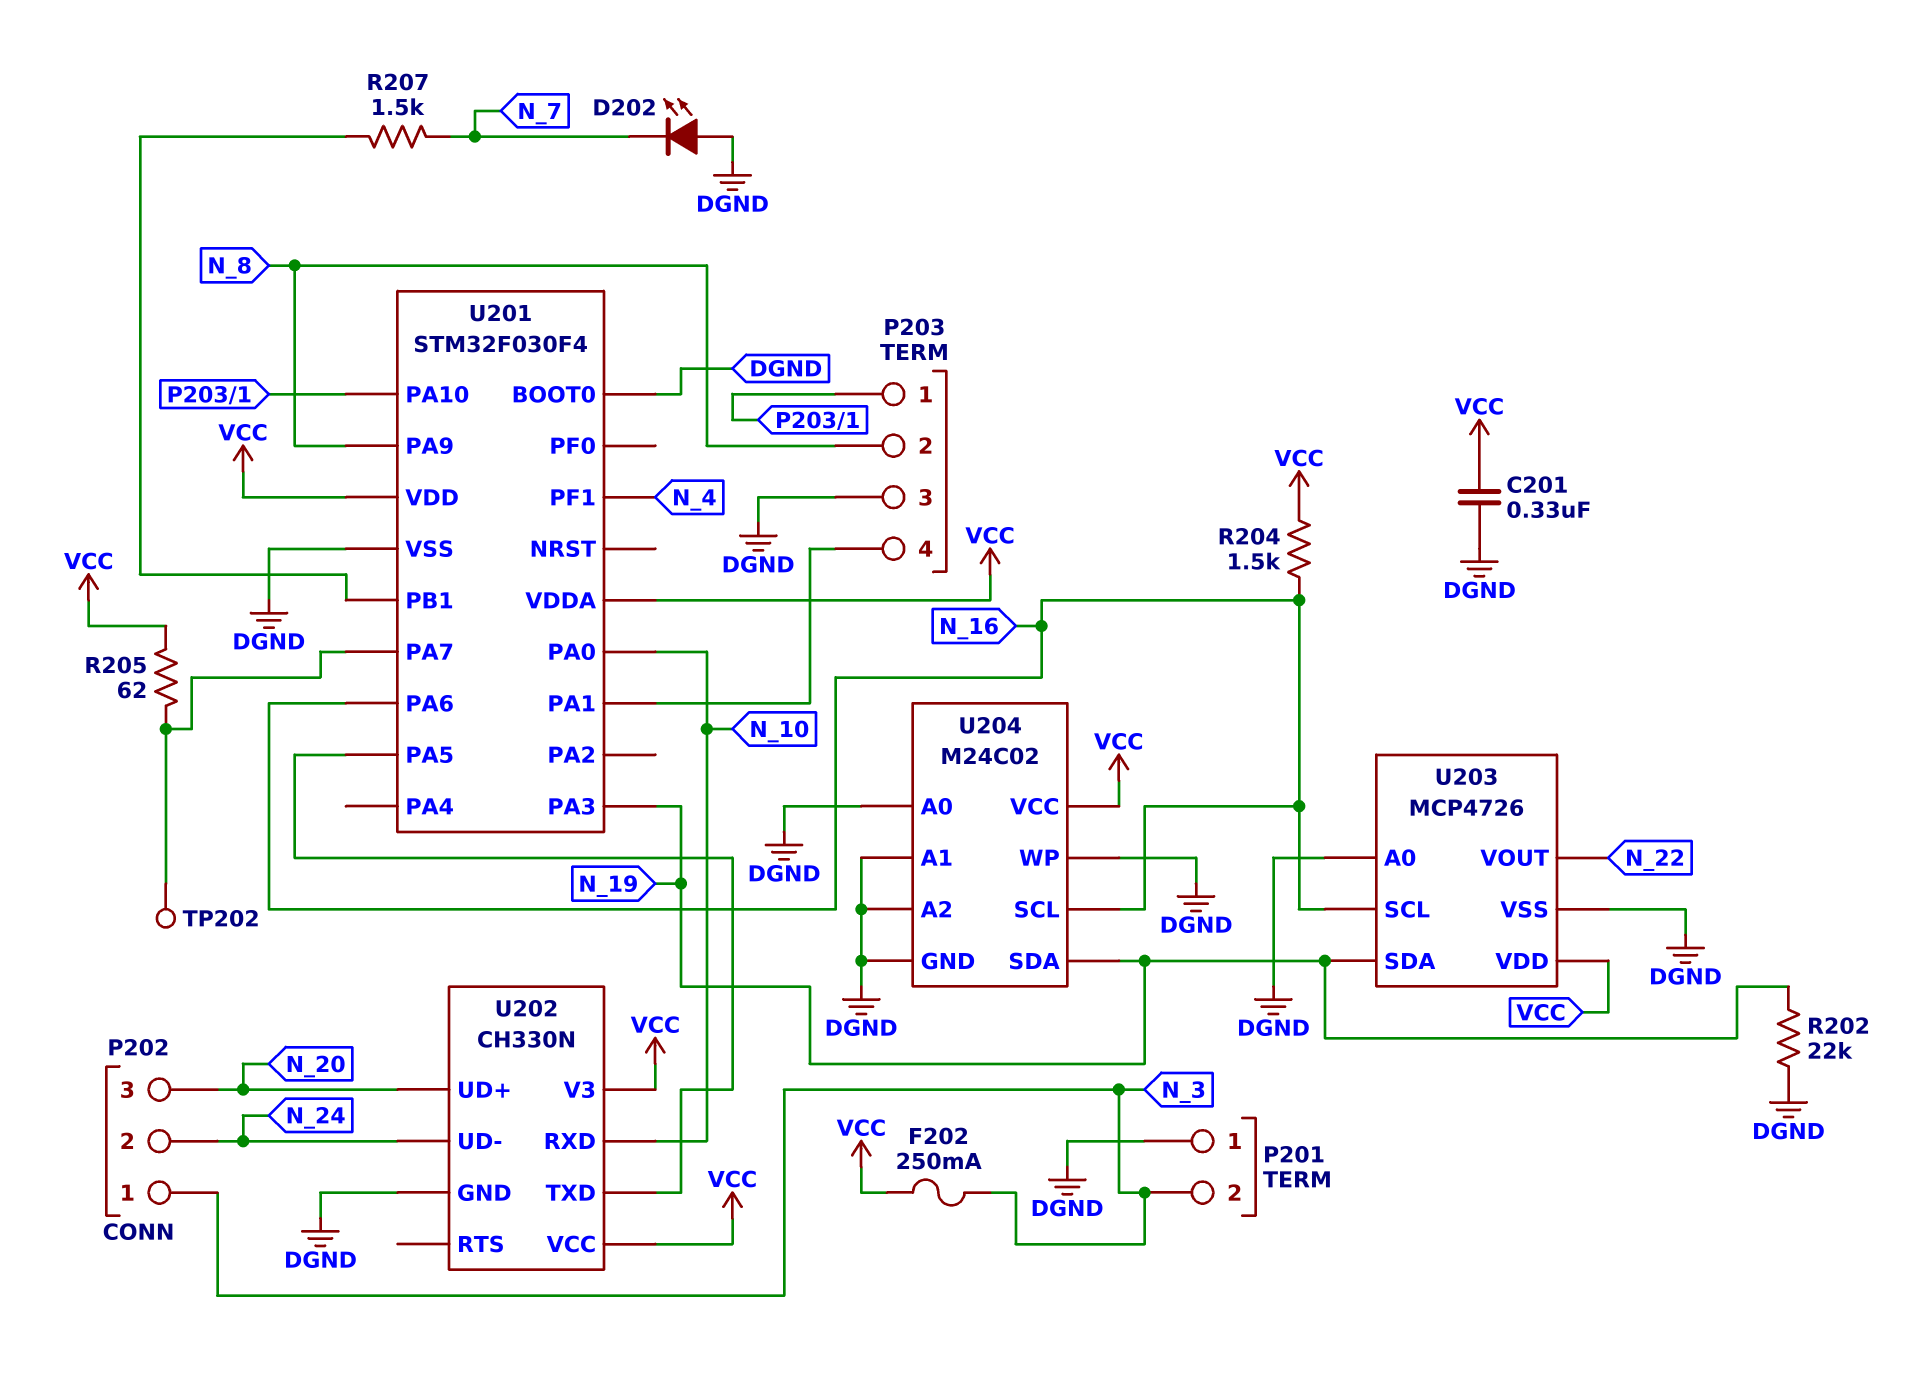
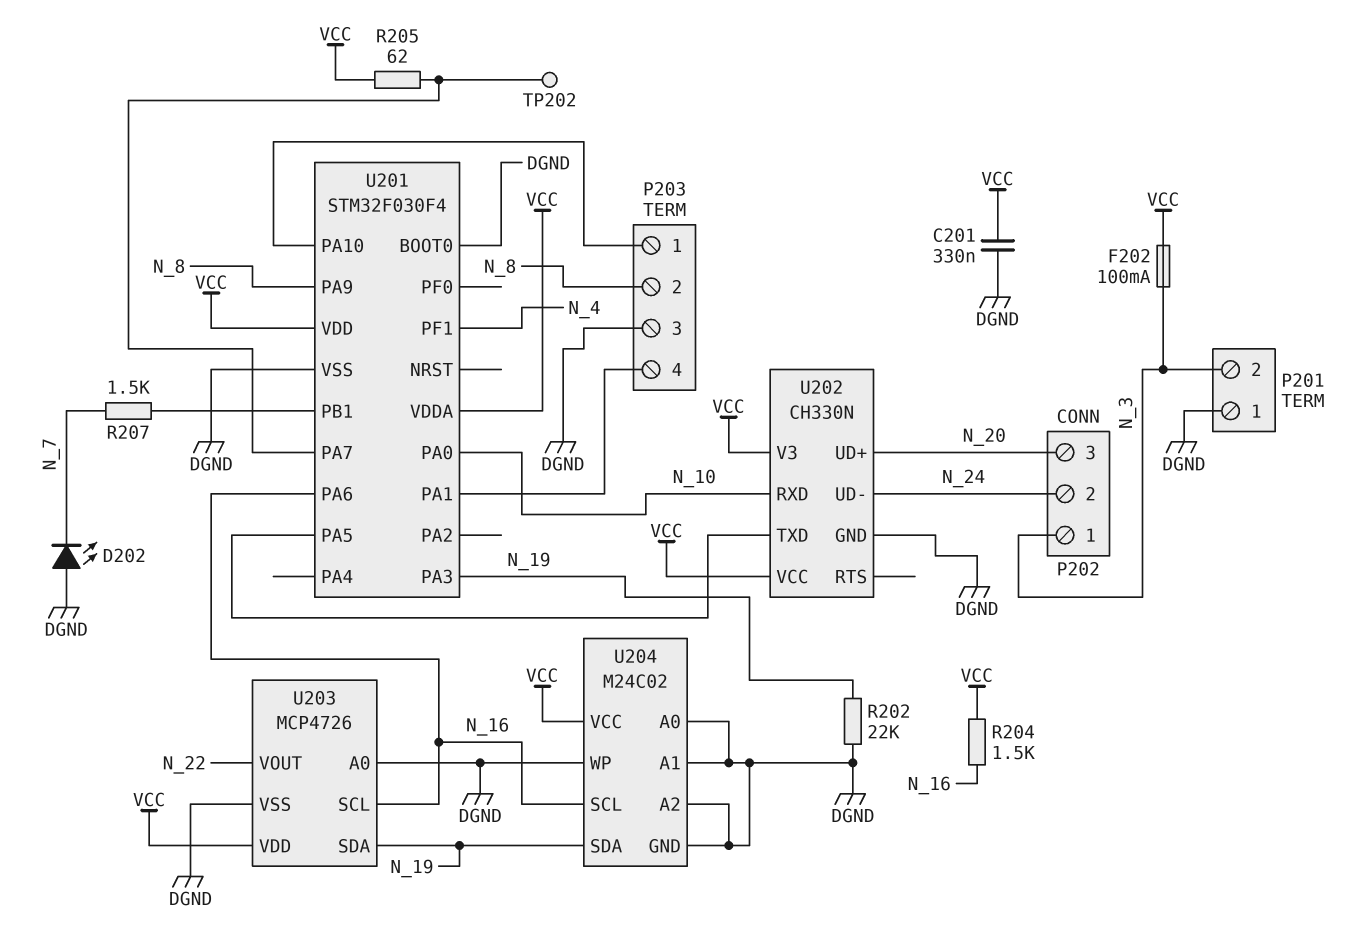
F202: 250mA (N_3, VCC) -> 100mA (N_3, VCC)

